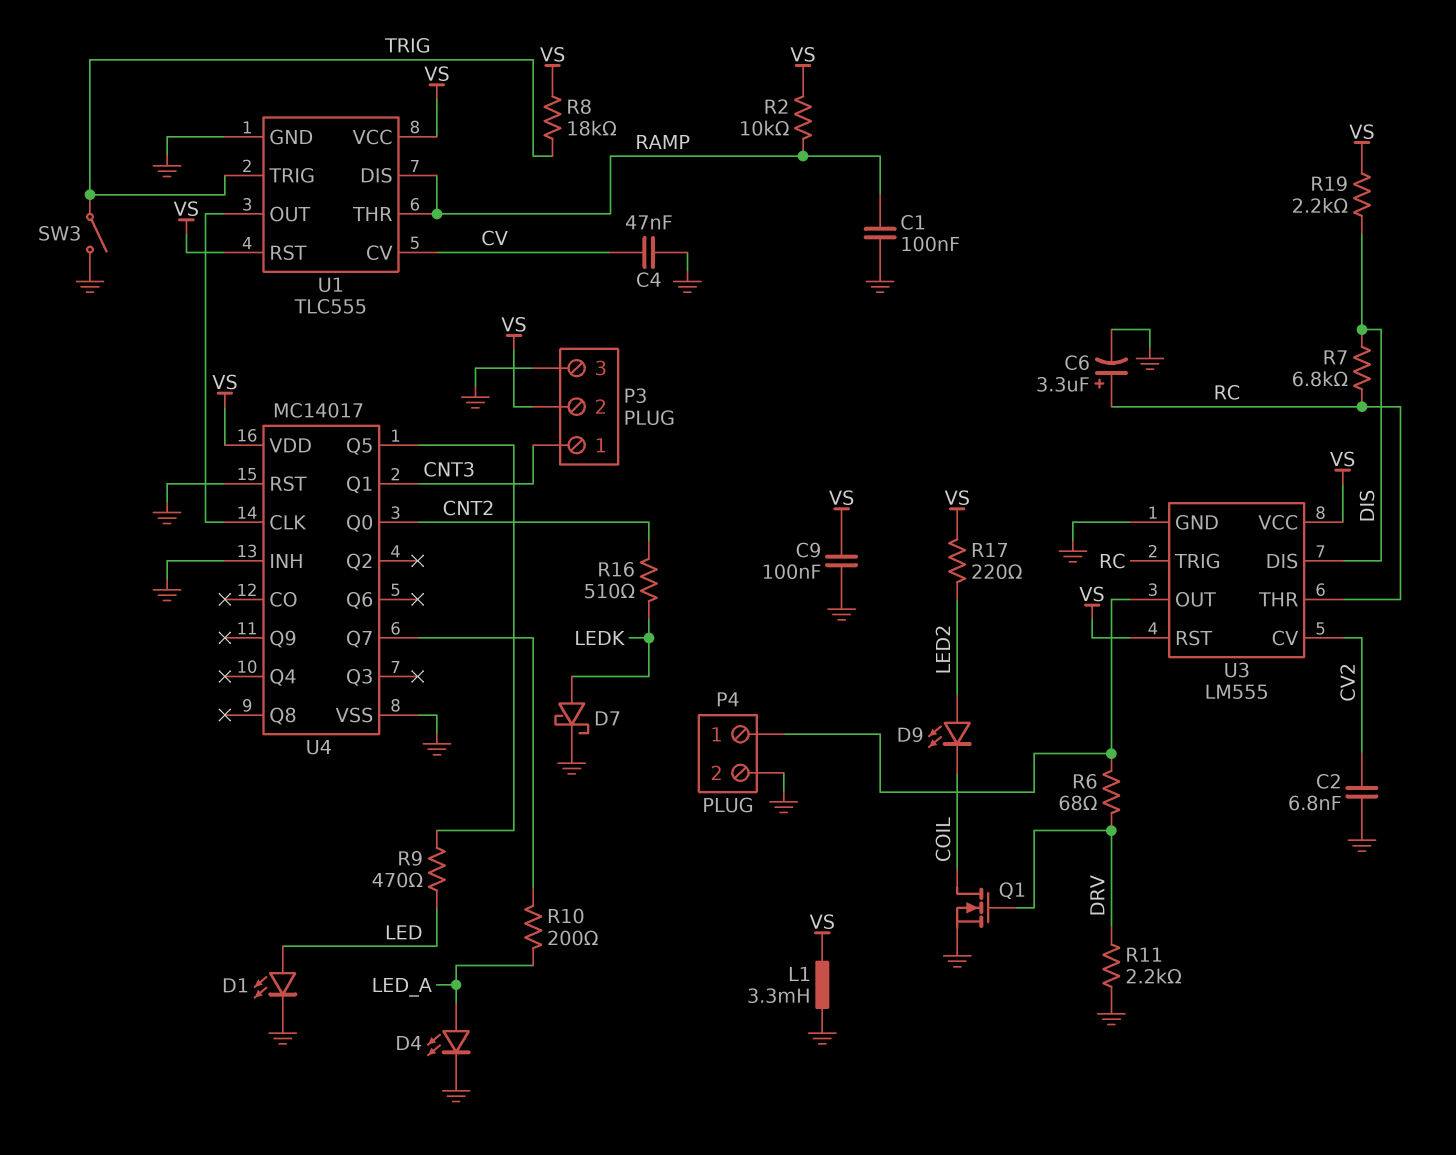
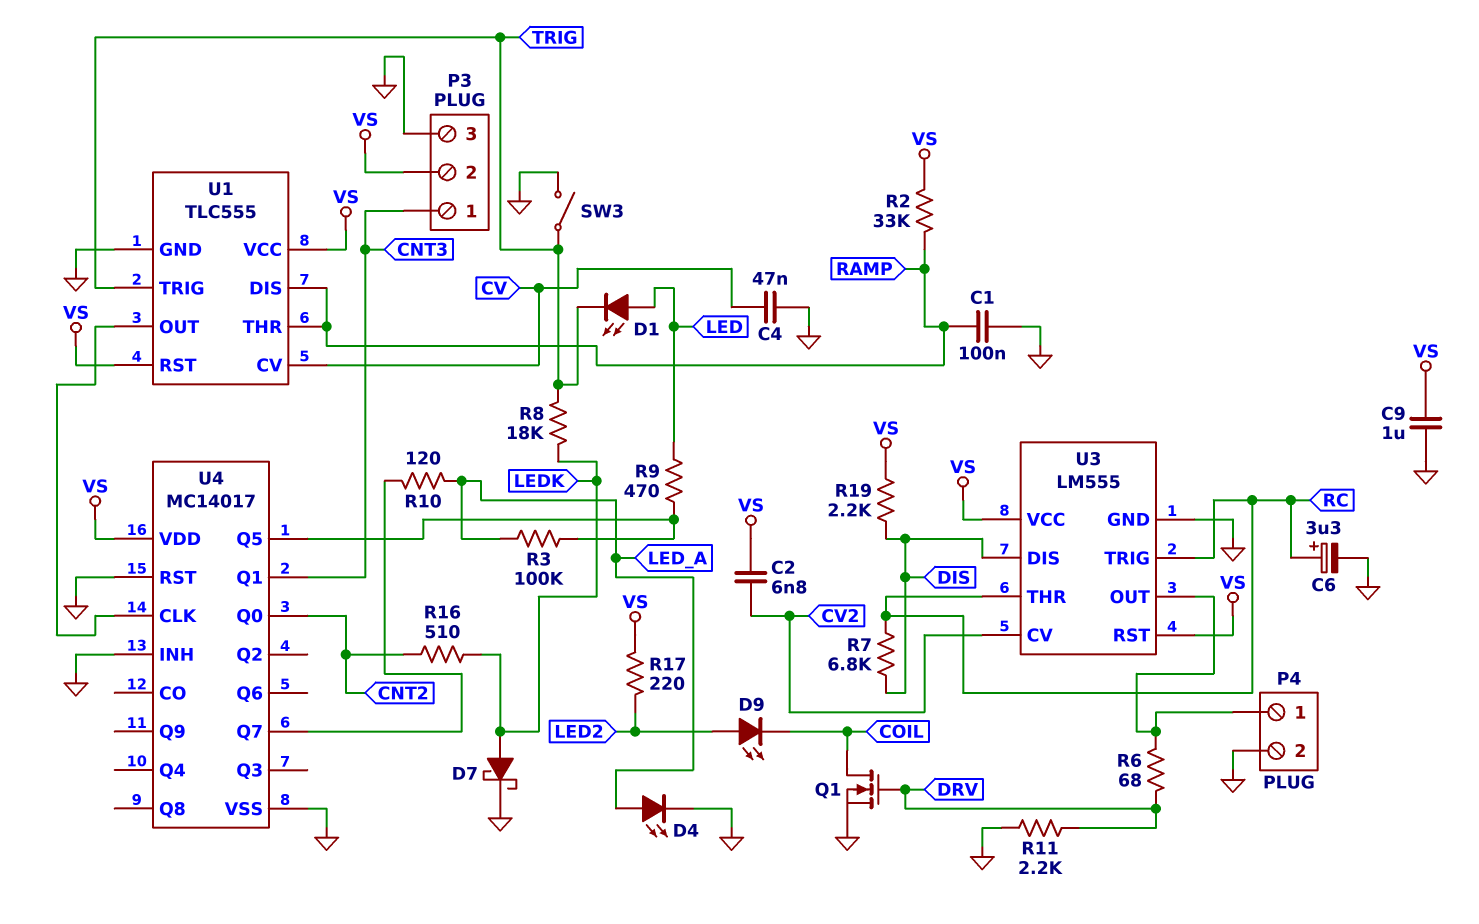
C2: 6.8nF (CV2, GND) -> 6.8nF (CV2, VS)
C9: 100nF (GND, VS) -> 1uF (GND, VS)
D1: LED (A LED, K GND) -> LED (A LED, K TRIG)
L1: 3.3mH (GND, VS) -> none
R2: 10k (RAMP, VS) -> 33k (RAMP, VS)
R3: none -> 100k (LED_A, U4/Q5)
R8: 18k (TRIG, VS) -> 18k (LEDK, TRIG)
R10: 200 (LED_A, U4/Q7) -> 120 (LED_A, U4/Q7)

